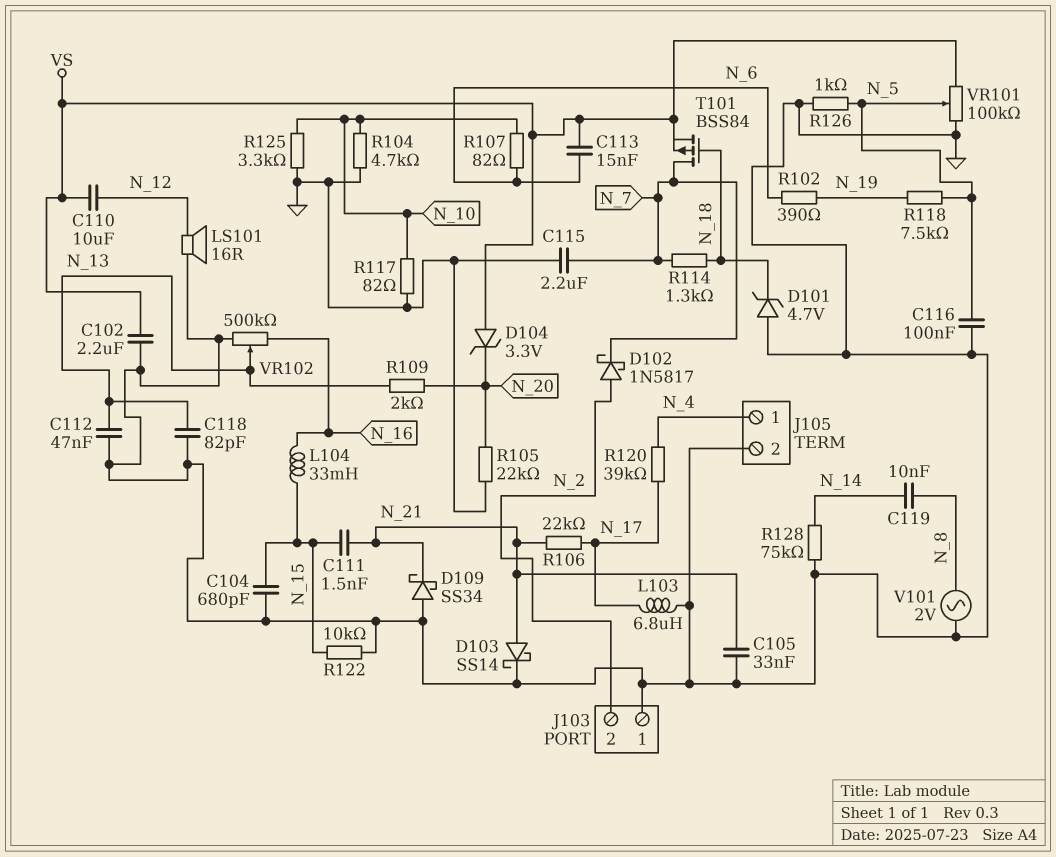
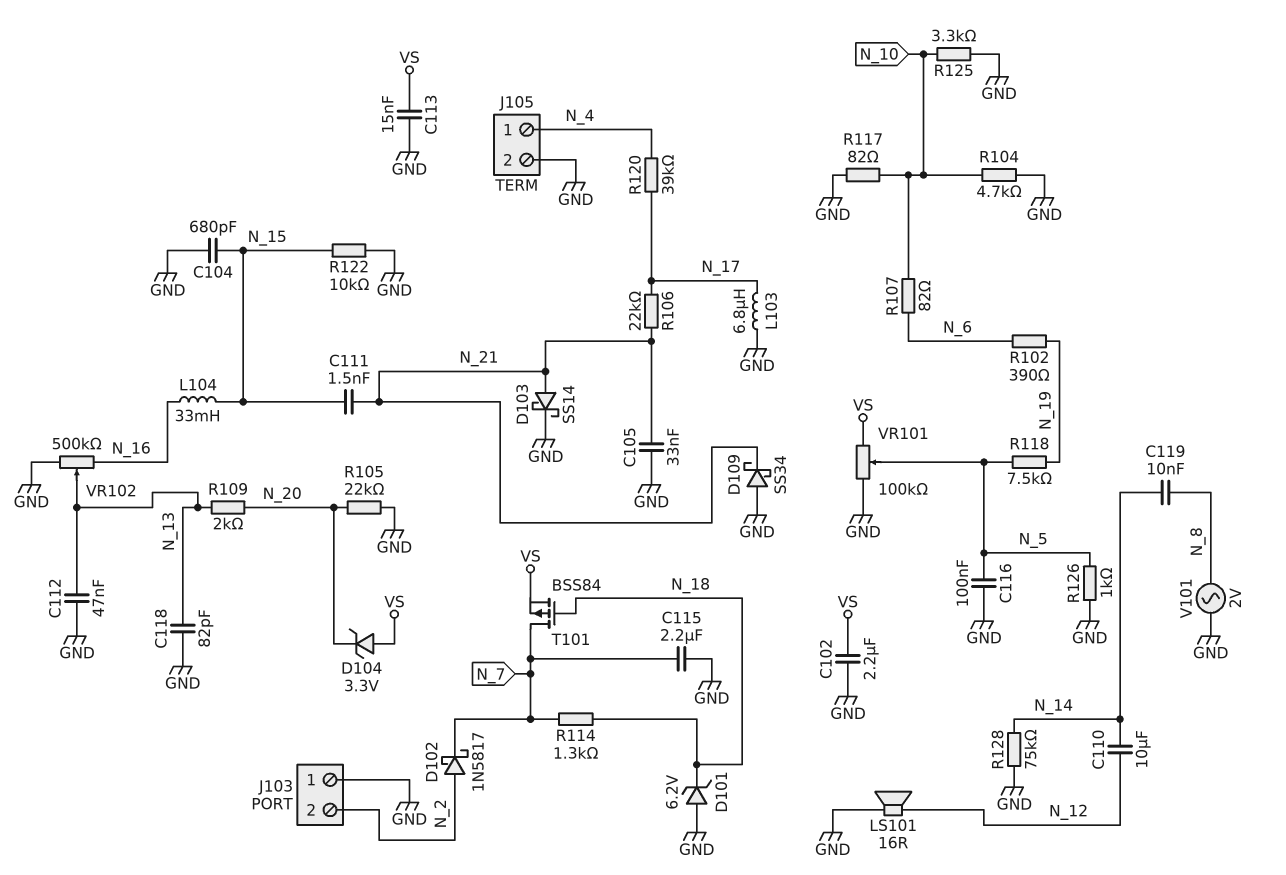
C110: 10uF (N_12, VS) -> 10uF (N_12, N_14)
C113: 15nF (N_6, VS) -> 15nF (GND, VS)
D101: zener 4.7V (A GND, K N_18) -> zener 6.2V (A GND, K N_18)

